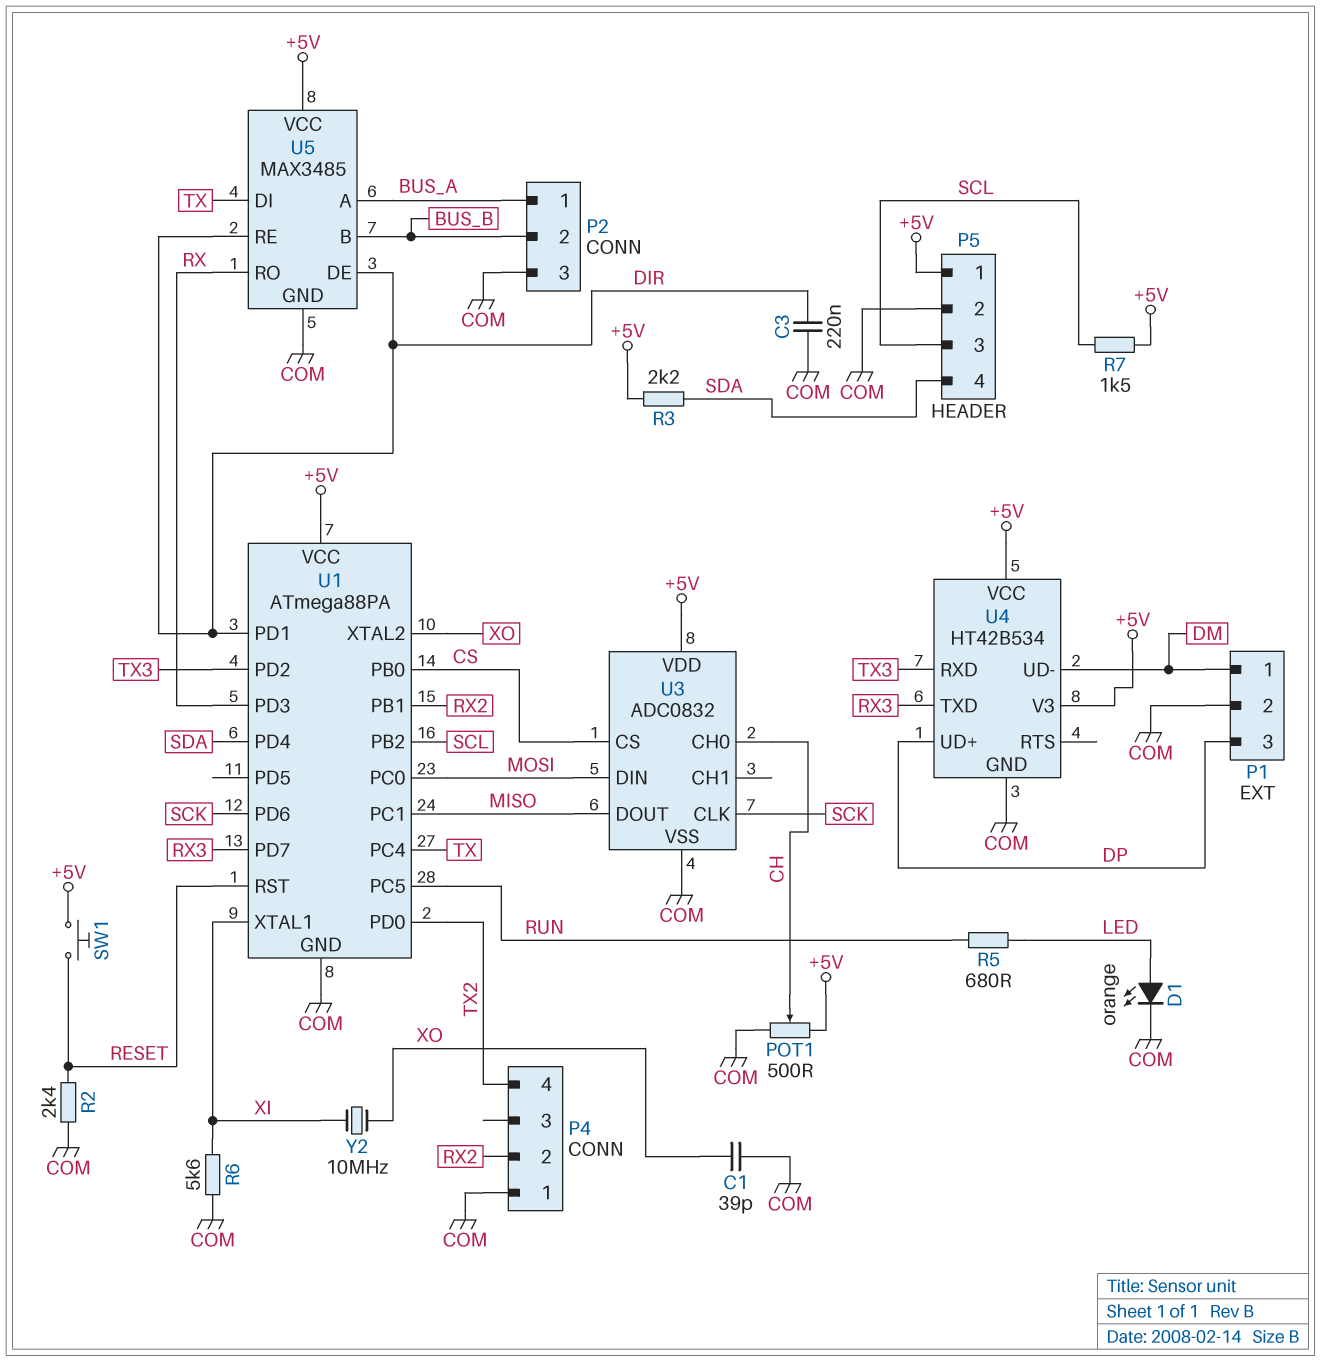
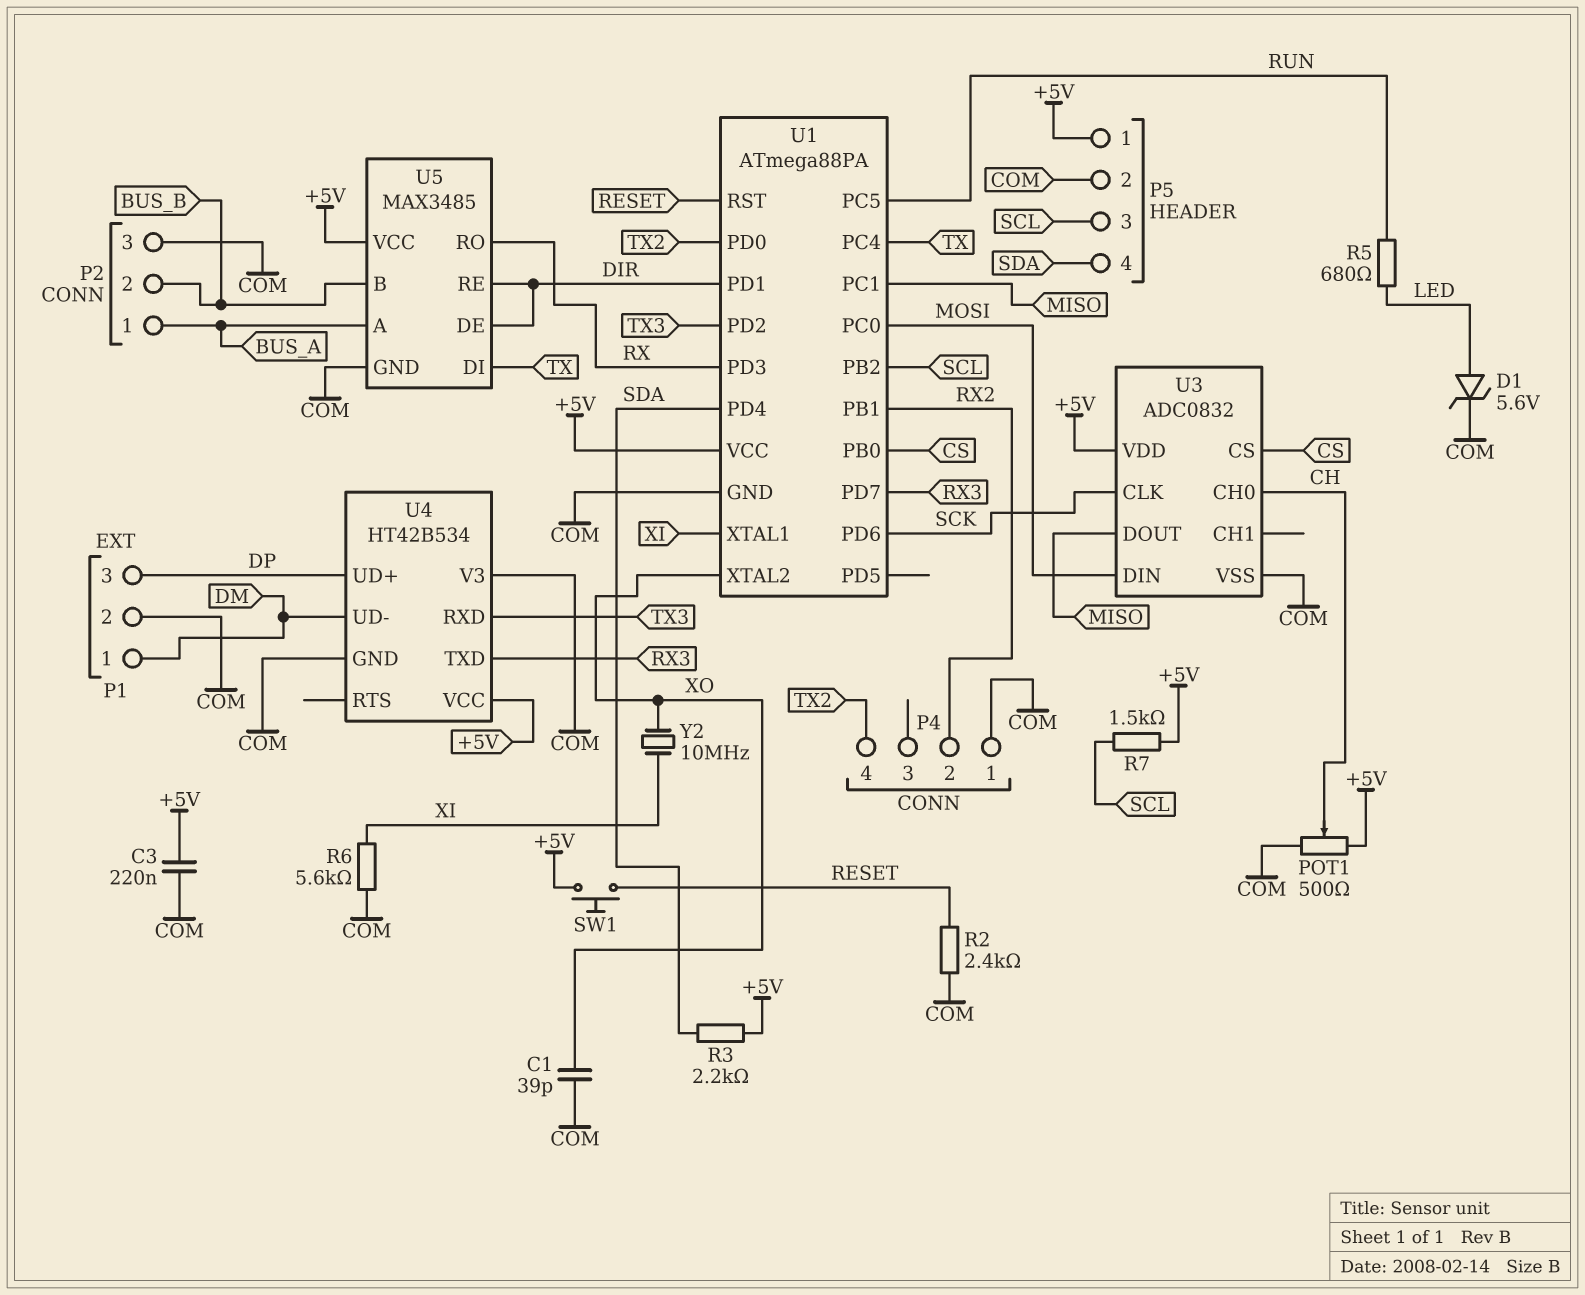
C3: 220nF (COM, DIR) -> 220nF (+5V, COM)
D1: LED orange (A LED, K COM) -> zener 5.6V (A LED, K COM)
U4 pin V3: +5V -> COM

